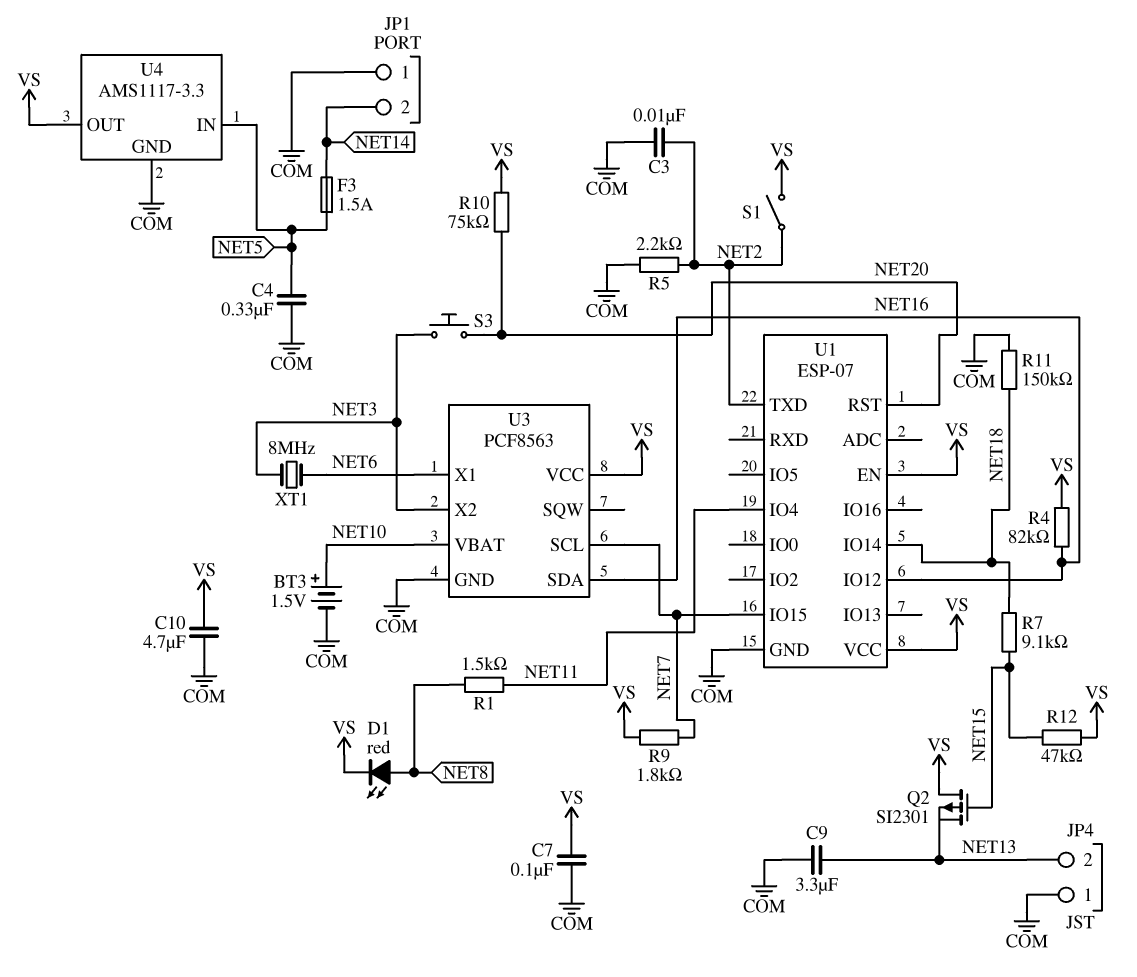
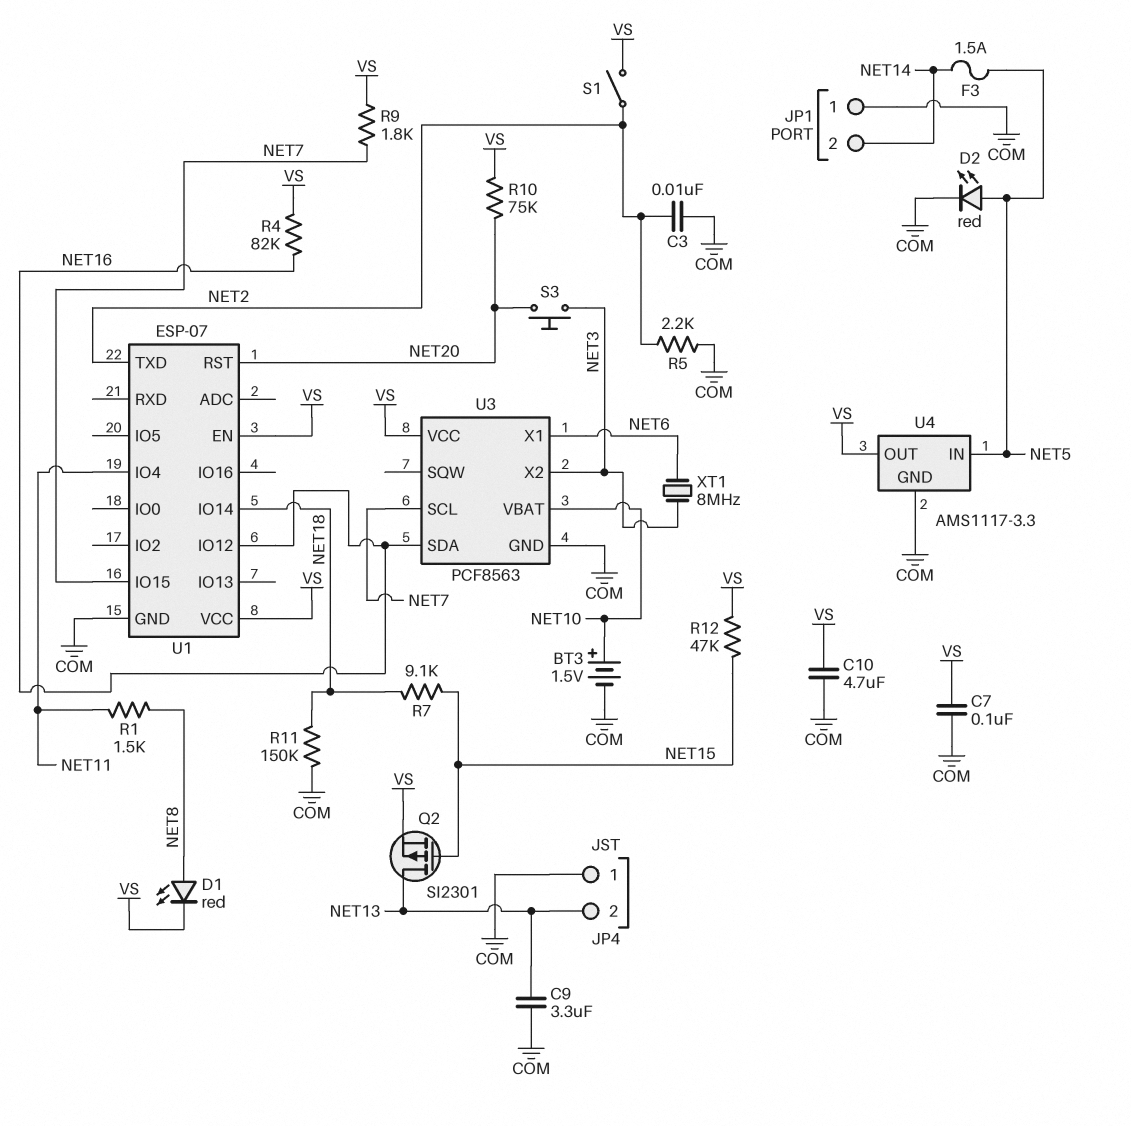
C4: 330nF (COM, NET5) -> none
D2: none -> LED red (A NET5, K COM)
Q2: PMOS SI2301 (G NET15, D VS, S NET13) -> PMOS SI2301 (G NET15, D NET13, S VS)

